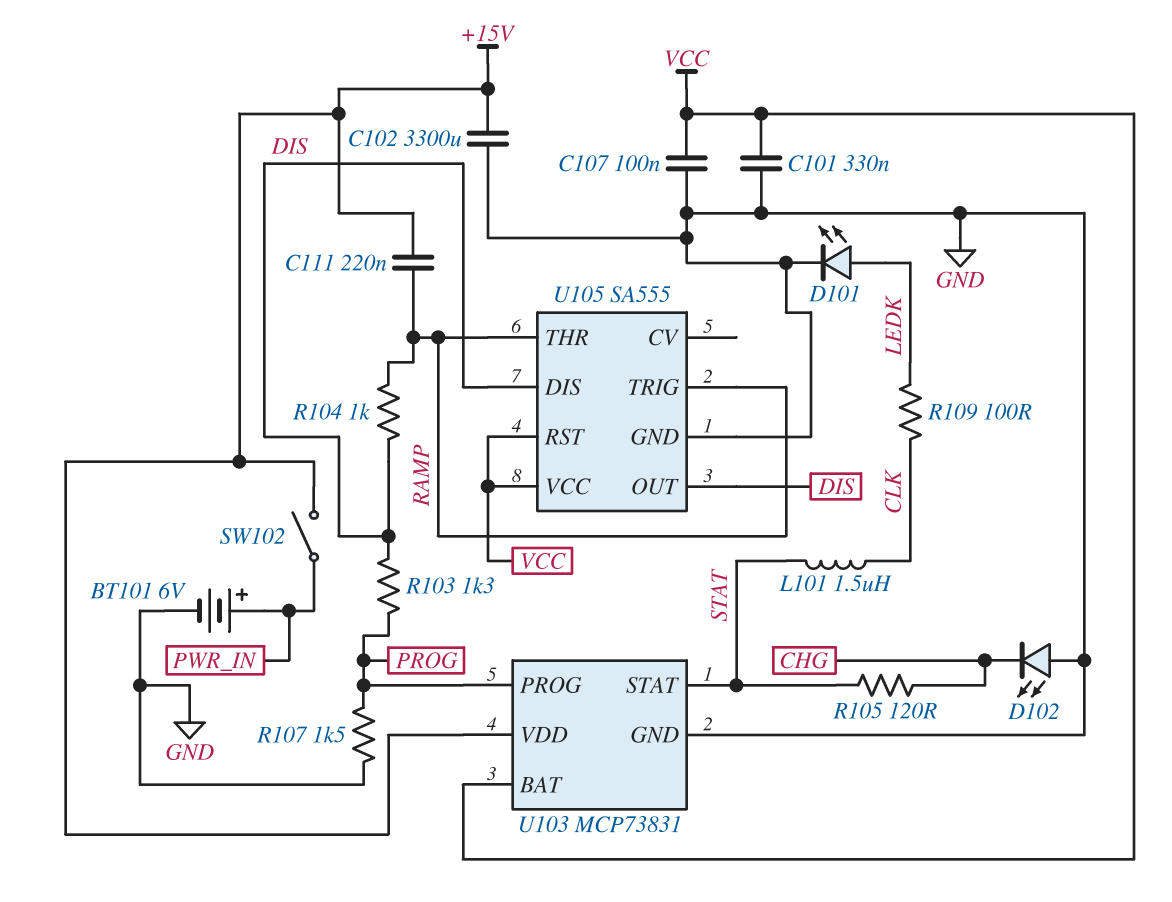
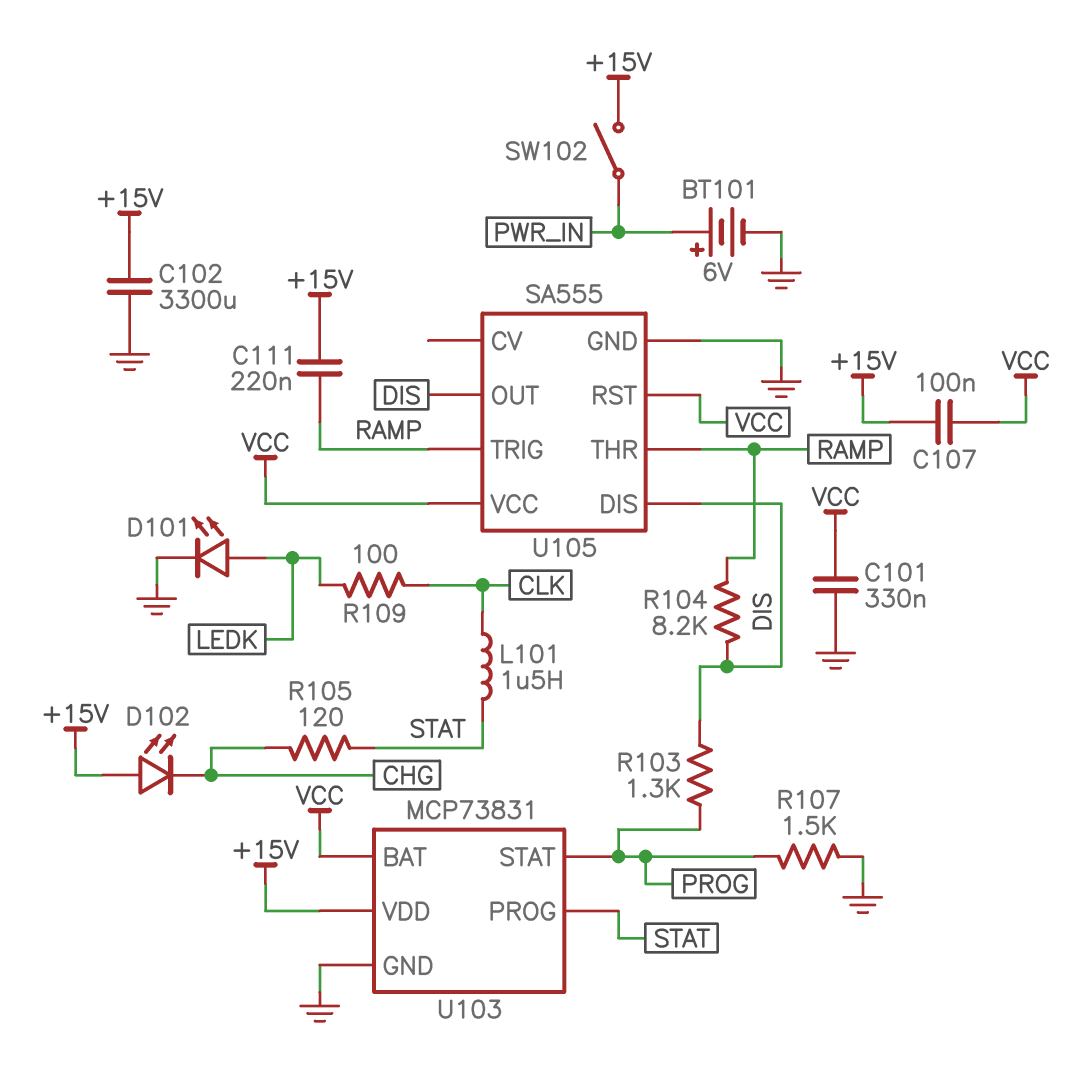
C107: 100nF (GND, VCC) -> 100nF (+15V, VCC)
D102: LED (A GND, K CHG) -> LED (A +15V, K CHG)
R104: 1k (DIS, RAMP) -> 8.2k (DIS, RAMP)
U103 pin PROG: PROG -> STAT
U103 pin STAT: STAT -> PROG

